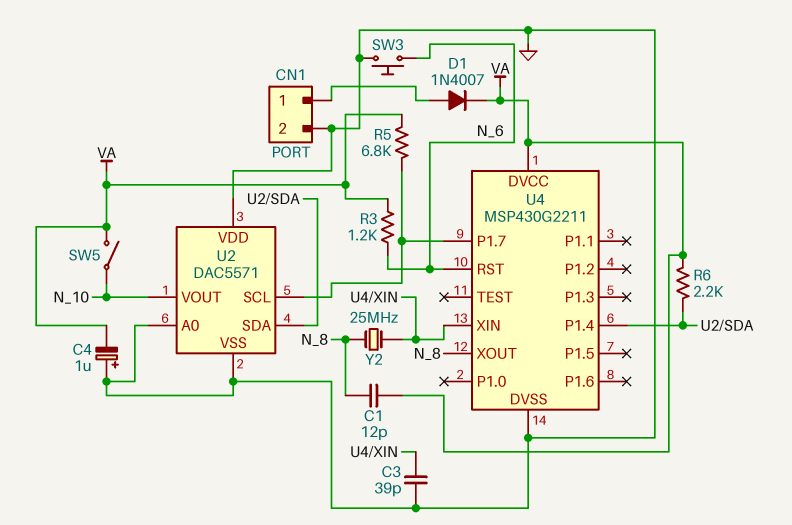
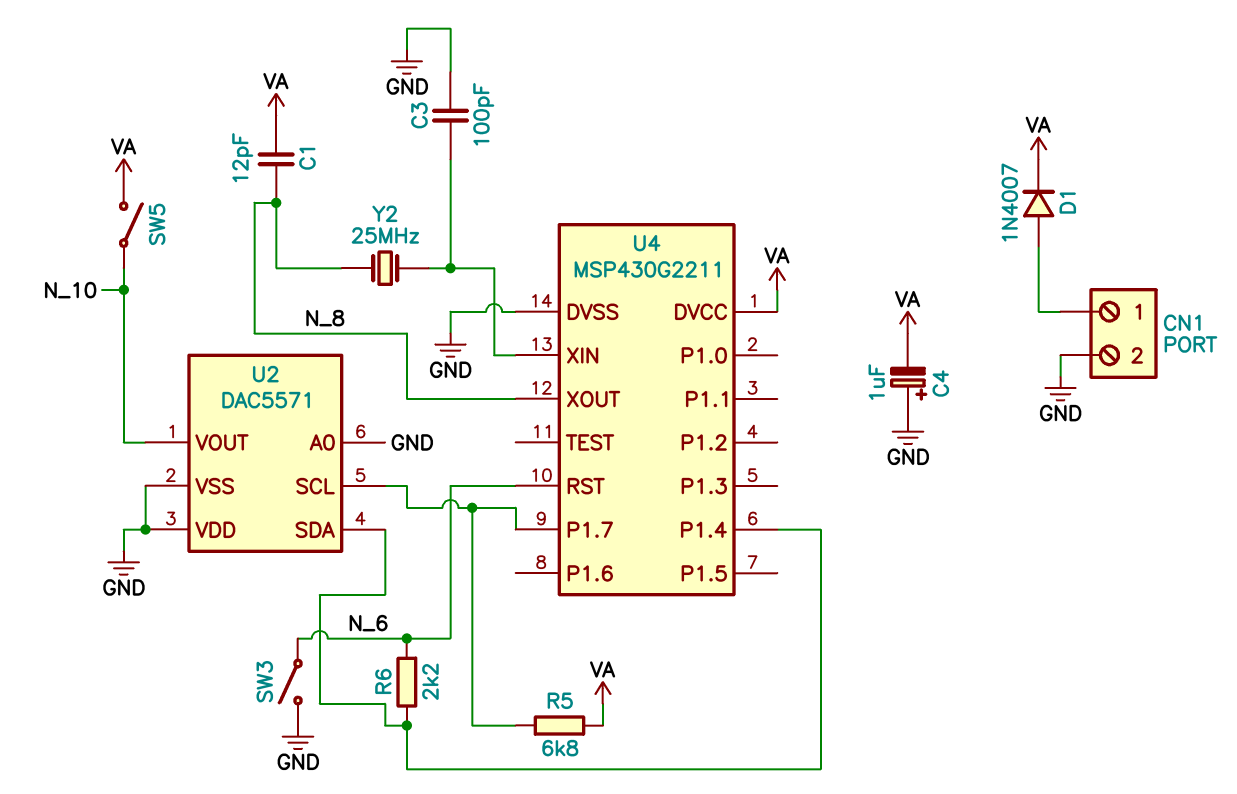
C3: 39pF (GND, U4/XIN) -> 100pF (GND, U4/XIN)
R3: 1.2k (N_6, VA) -> none
R6: 2.2k (U2/SDA, VA) -> 2.2k (N_6, U2/SDA)
SW3: button (GND, N_6) -> switch (GND, N_6)

